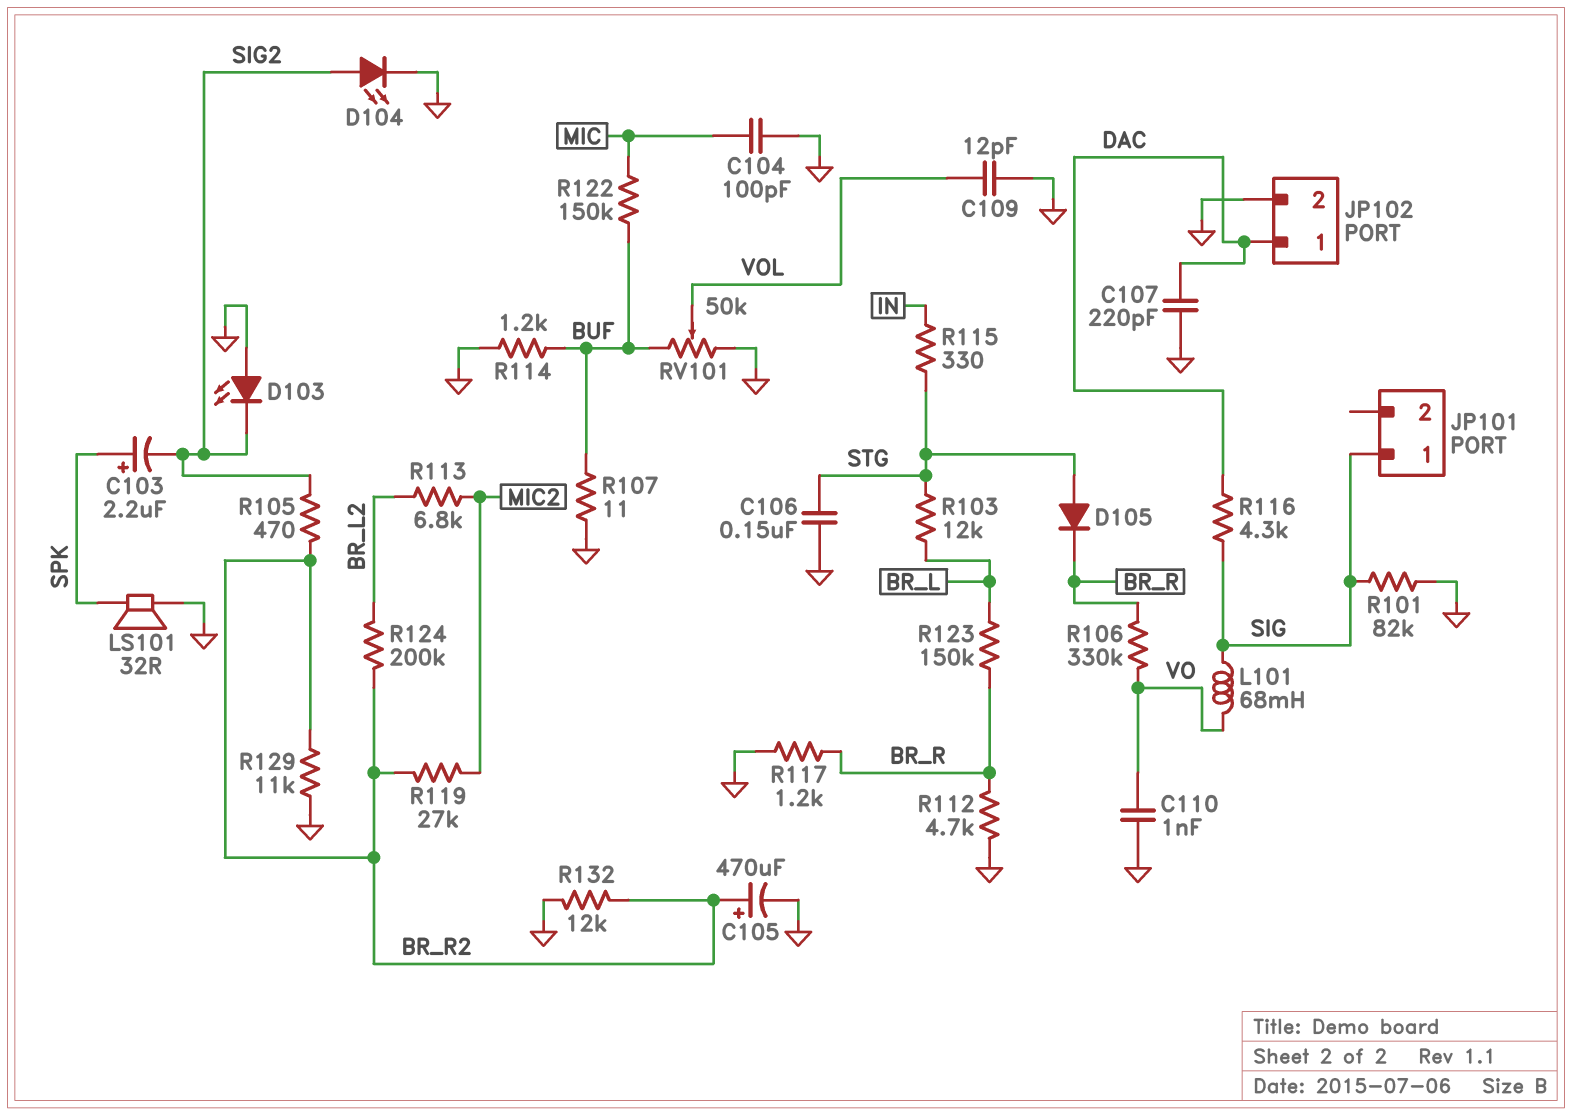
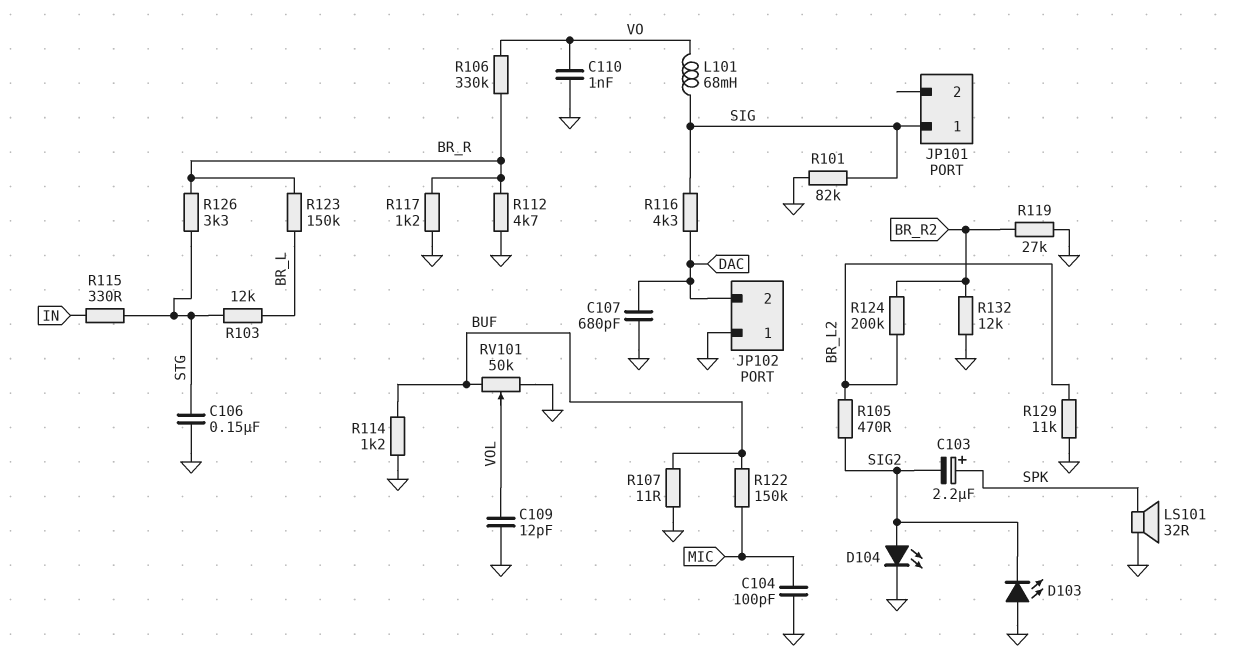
C105: 470uF (plus BR_R2, minus GND) -> none
C107: 220pF (DAC, GND) -> 680pF (DAC, GND)
D105: diode (A STG, K BR_R) -> none
JP102 pin 1: DAC -> GND
JP102 pin 2: GND -> DAC
R105: 470 (BR_R2, SIG2) -> 470 (BR_L2, SIG2)
R113: 6.8k (BR_L2, MIC2) -> none
R119: 27k (BR_R2, MIC2) -> 27k (BR_R2, GND)
R126: none -> 3.3k (BR_R, STG)
R129: 11k (BR_R2, GND) -> 11k (BR_L2, GND)

